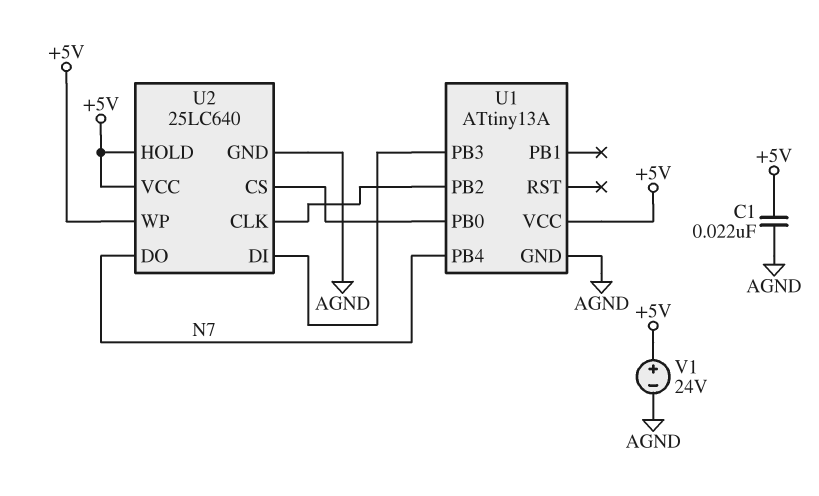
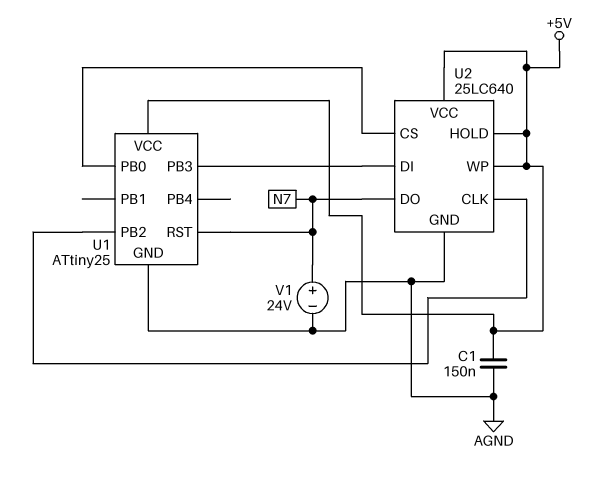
C1: 22nF (+5V, AGND) -> 150nF (+5V, AGND)
U1: ATtiny13A -> ATtiny25
U1 pin PB4: N7 -> none
U1 pin RST: none -> N7
V1: 24V (plus +5V, minus AGND) -> 24V (plus N7, minus AGND)

